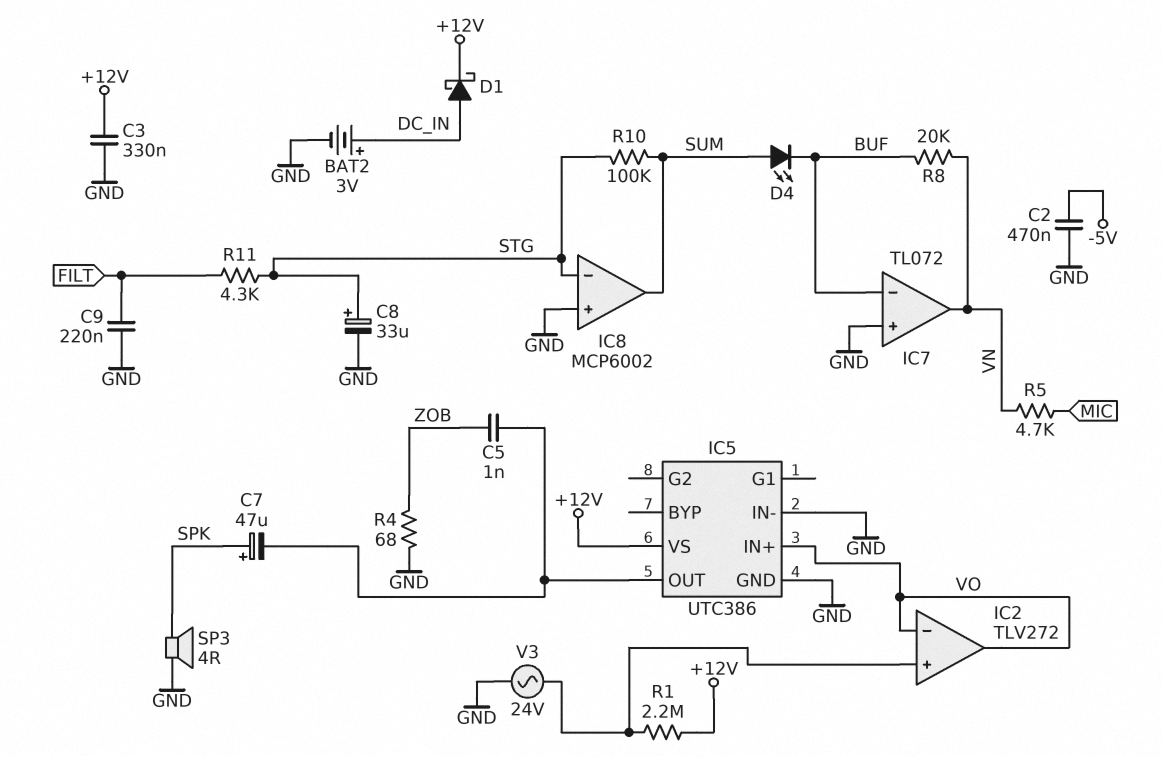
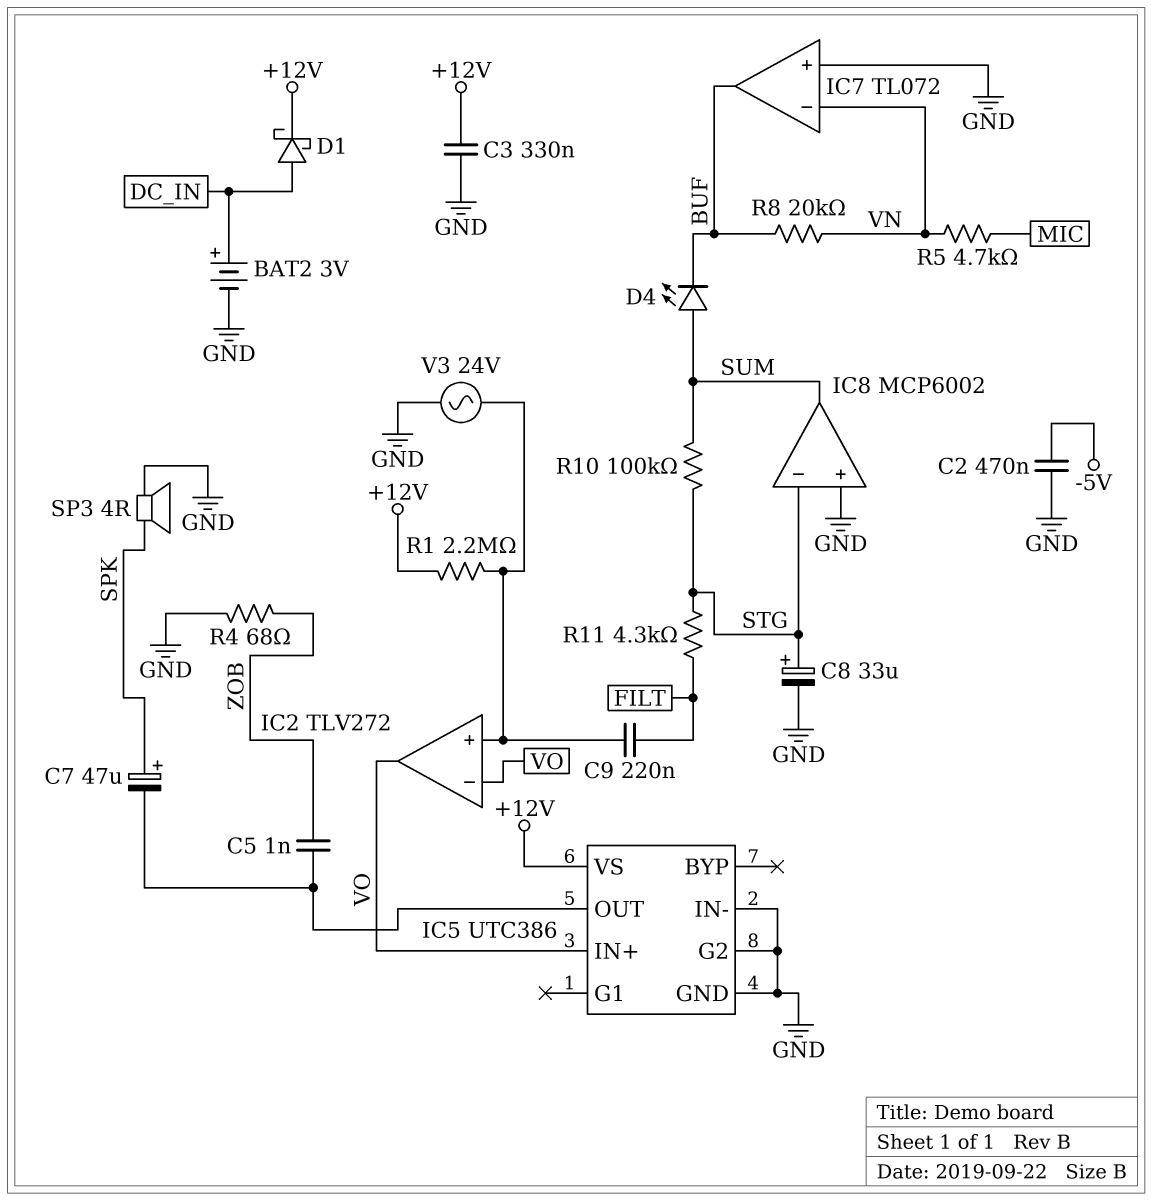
C9: 220nF (FILT, GND) -> 220nF (FILT, IC2/in+)
IC5 pin G2: none -> GND
IC7 pin in-: BUF -> VN
IC7 pin out: VN -> BUF

